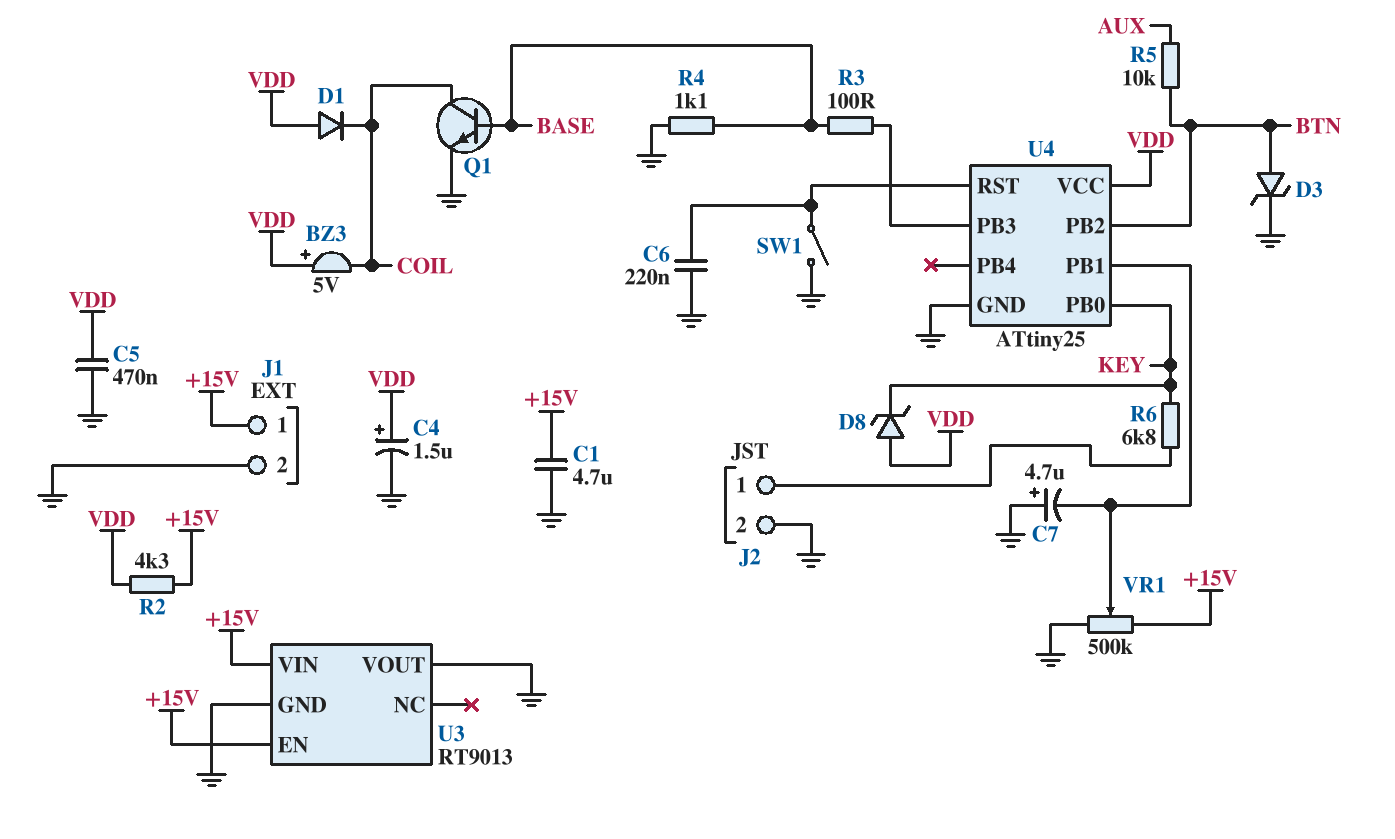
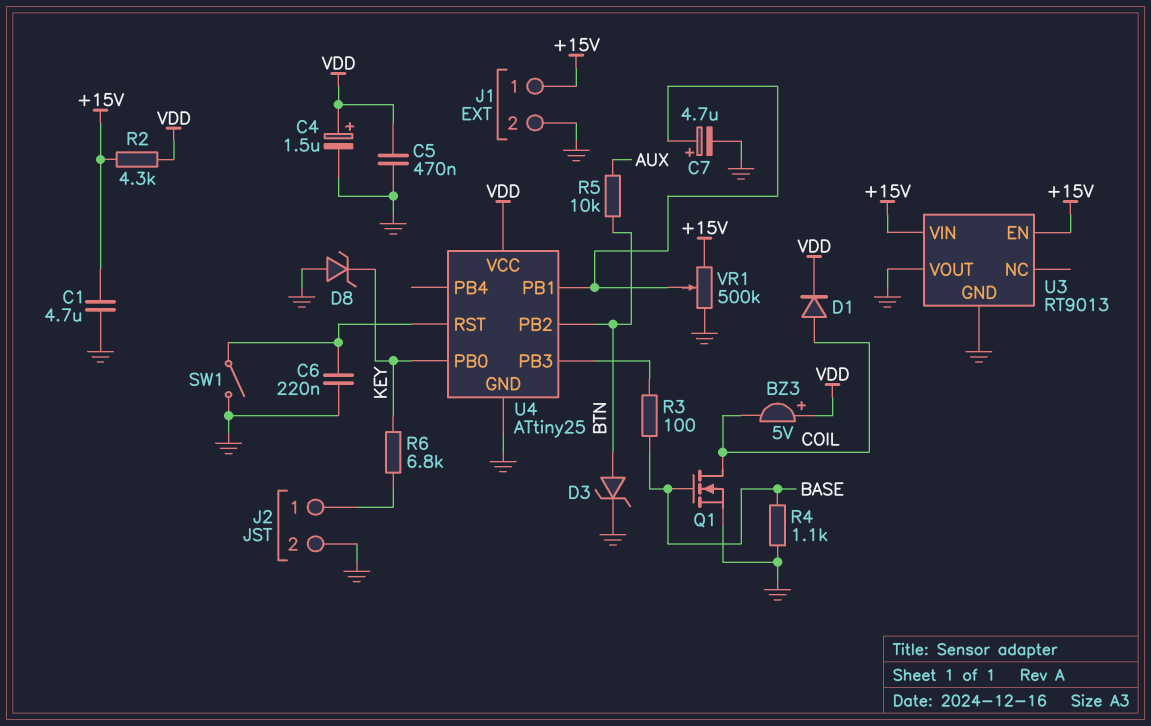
C7: 4.7uF (plus GND, minus U4/PB1) -> 4.7uF (plus U4/PB1, minus GND)
D1: diode (A VDD, K COIL) -> diode (A COIL, K VDD)
D8: zener (A VDD, K KEY) -> zener (A GND, K KEY)
Q1: NPN (B BASE, C COIL, E GND) -> NMOS (G BASE, D COIL, S GND)

